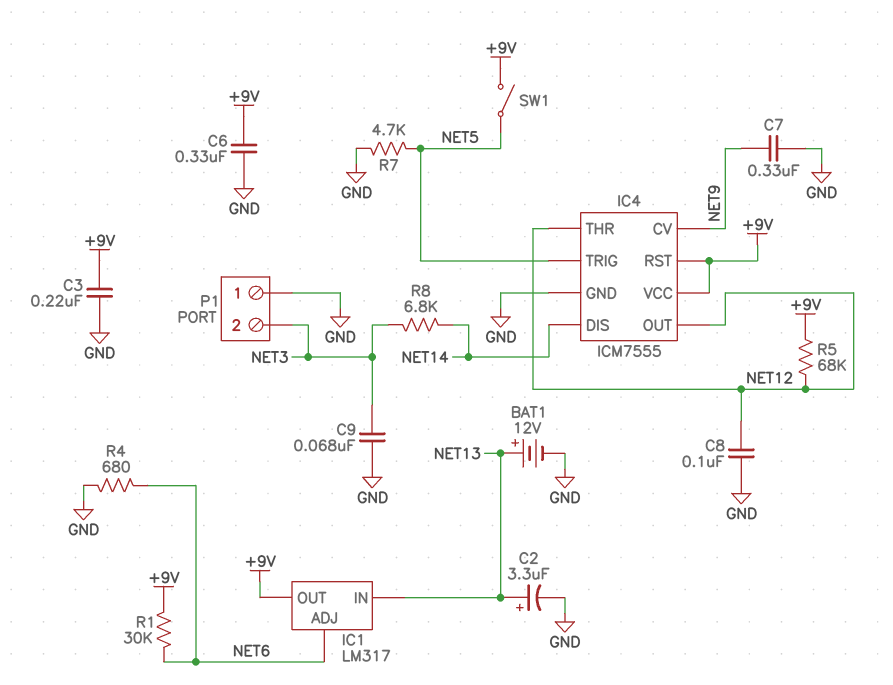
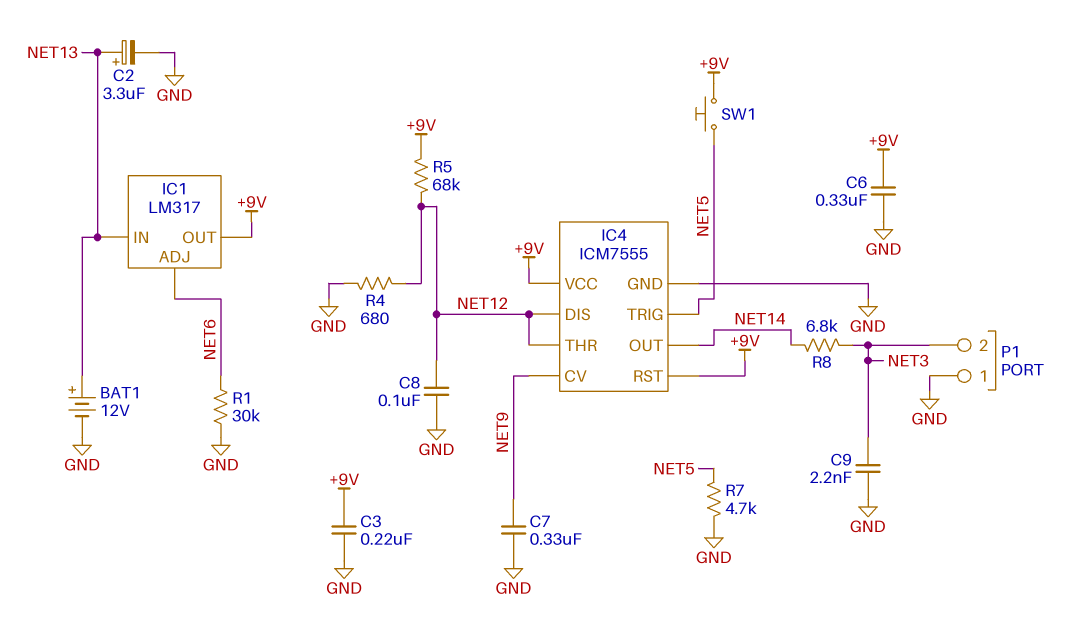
C9: 68nF (GND, NET3) -> 2.2nF (GND, NET3)
IC4 pin DIS: NET14 -> NET12
IC4 pin OUT: NET12 -> NET14
R1: 30k (+9V, NET6) -> 30k (GND, NET6)
R4: 680 (GND, NET6) -> 680 (GND, NET12)
SW1: switch (+9V, NET5) -> button (+9V, NET5)

